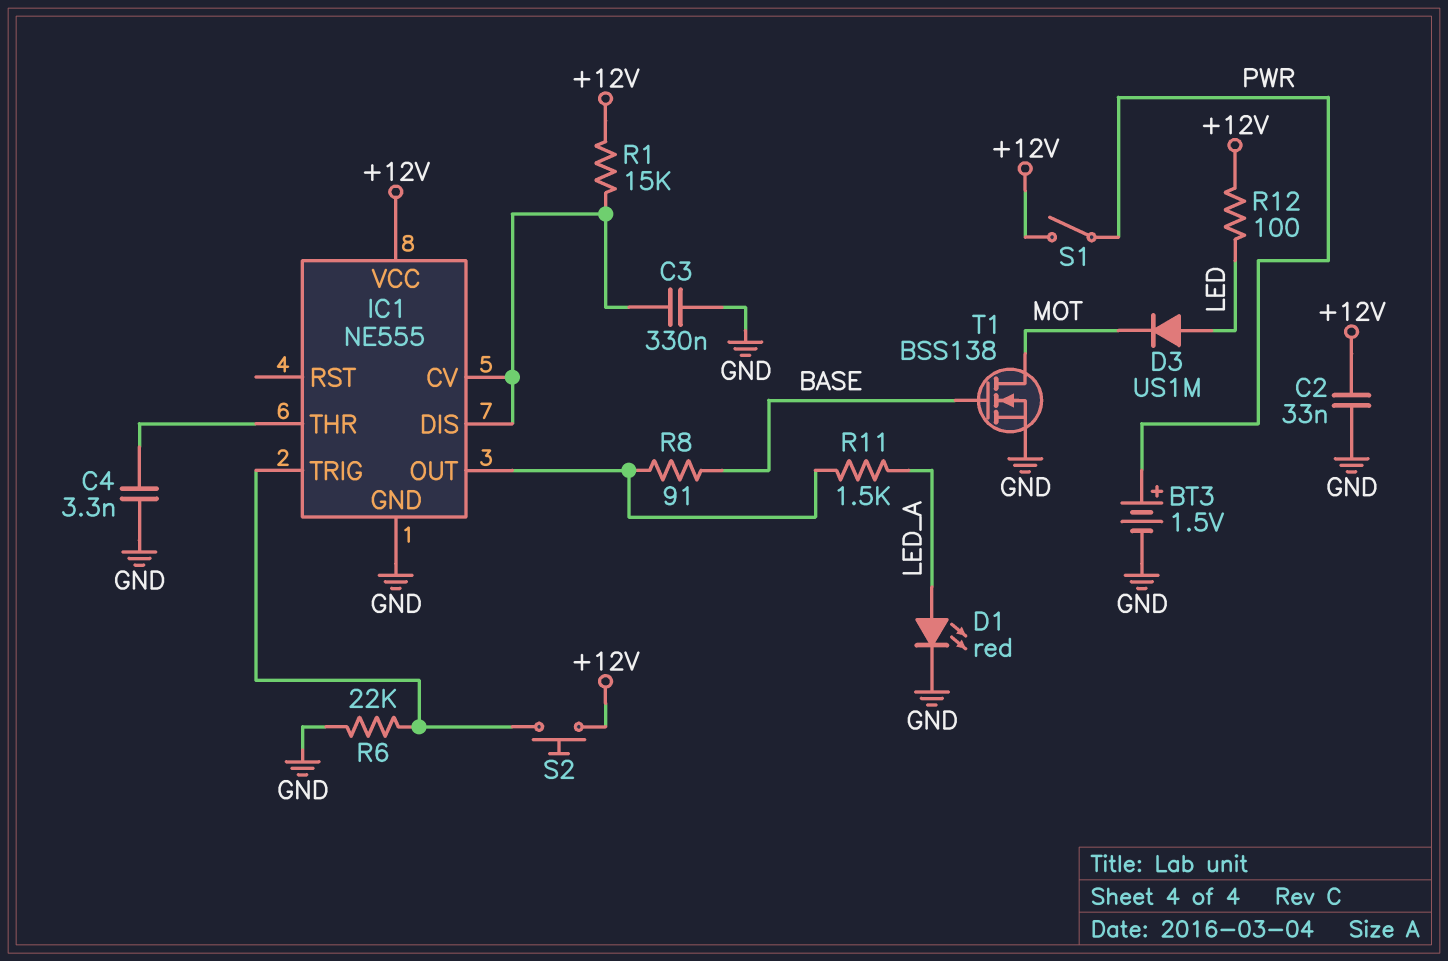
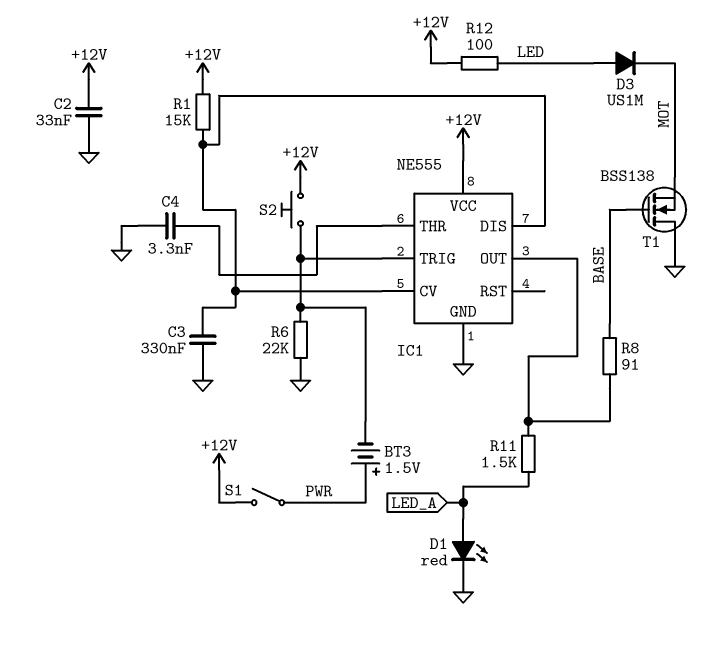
BT3: 1.5V (plus PWR, minus GND) -> 1.5V (plus PWR, minus IC1/TRIG)
T1: NMOS BSS138 (G BASE, D MOT, S GND) -> NMOS BSS138 (G BASE, D GND, S MOT)

